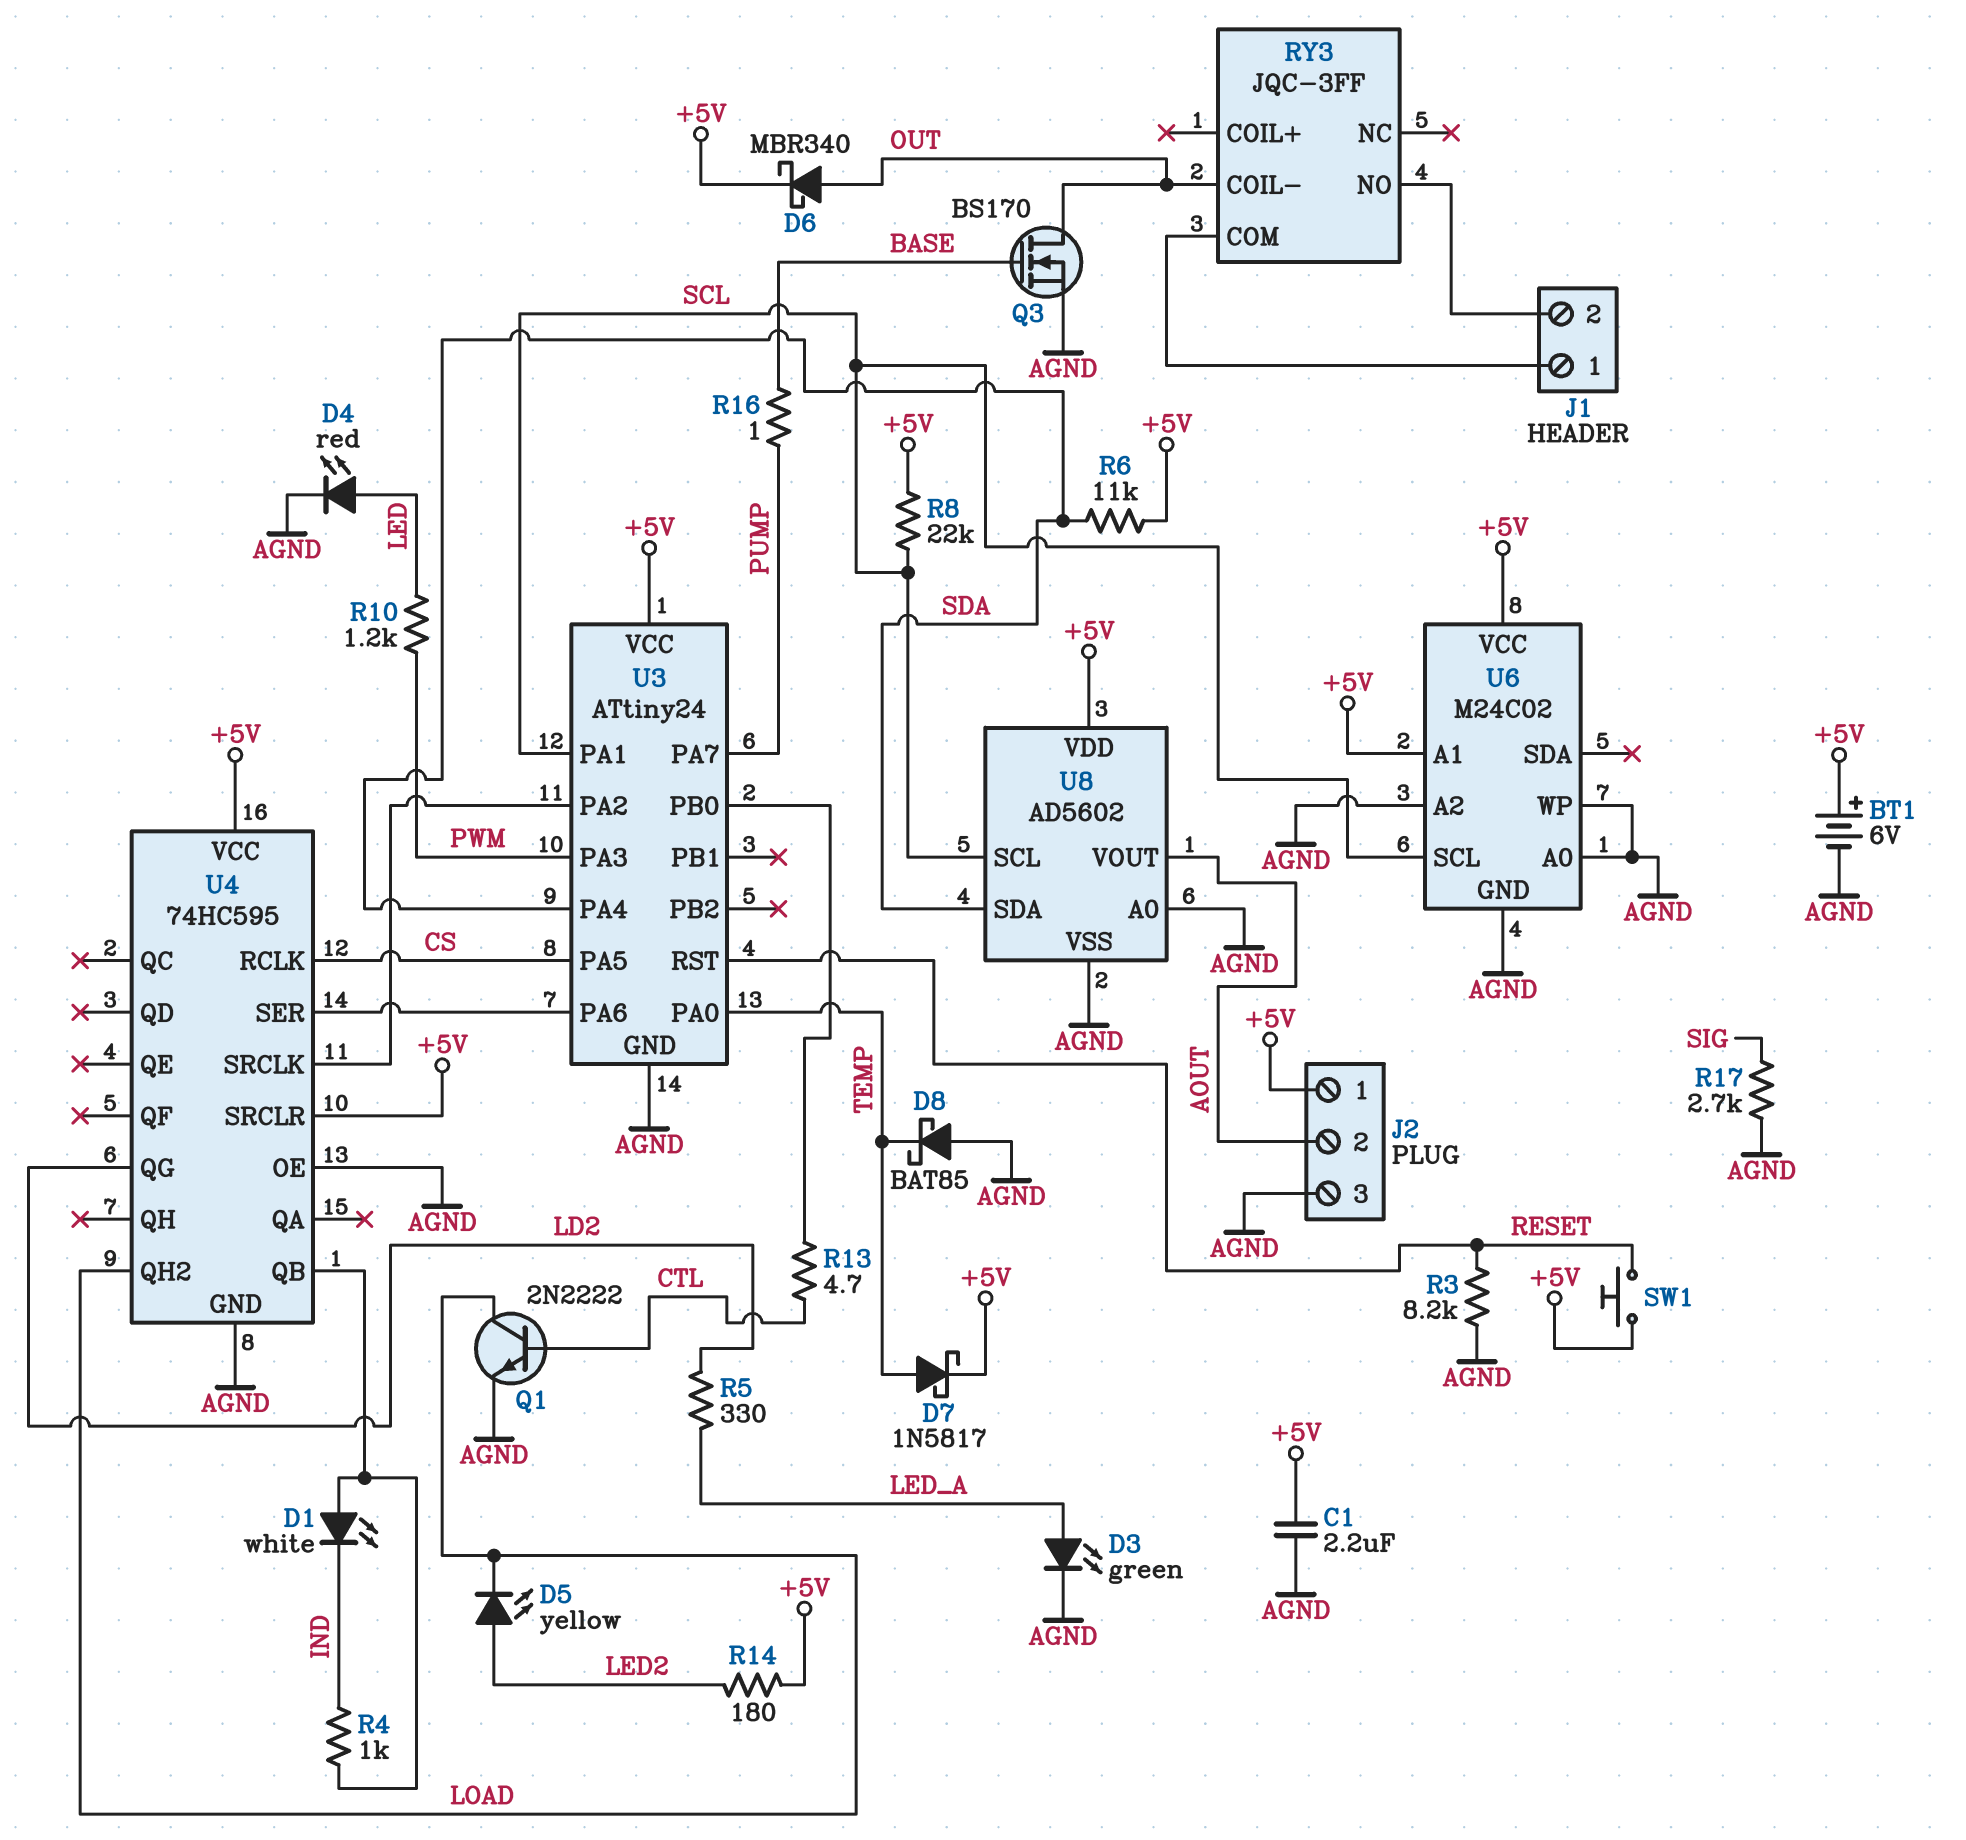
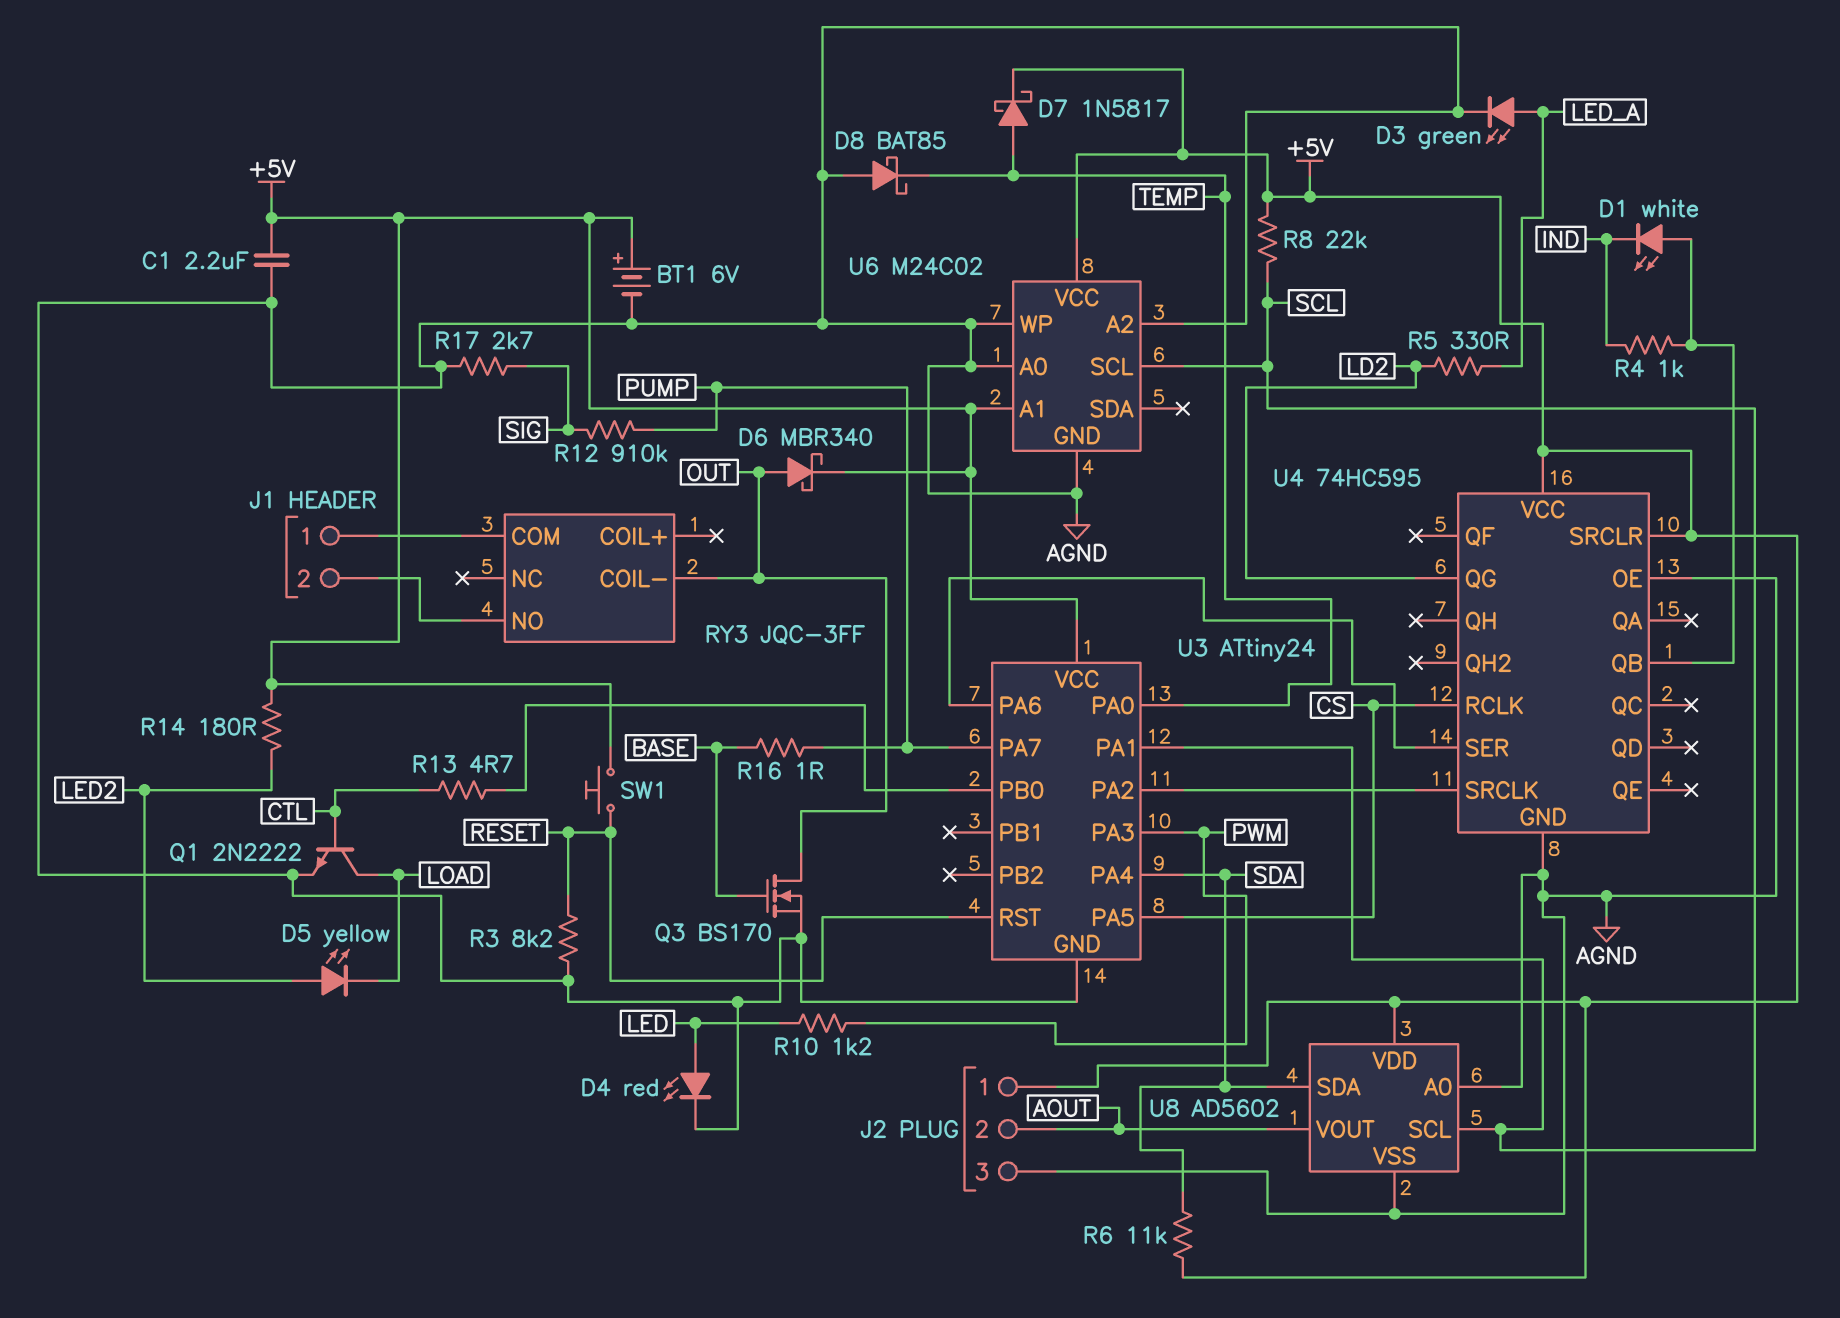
R12: none -> 910k (PUMP, SIG)
U4 pin QH2: LOAD -> none

